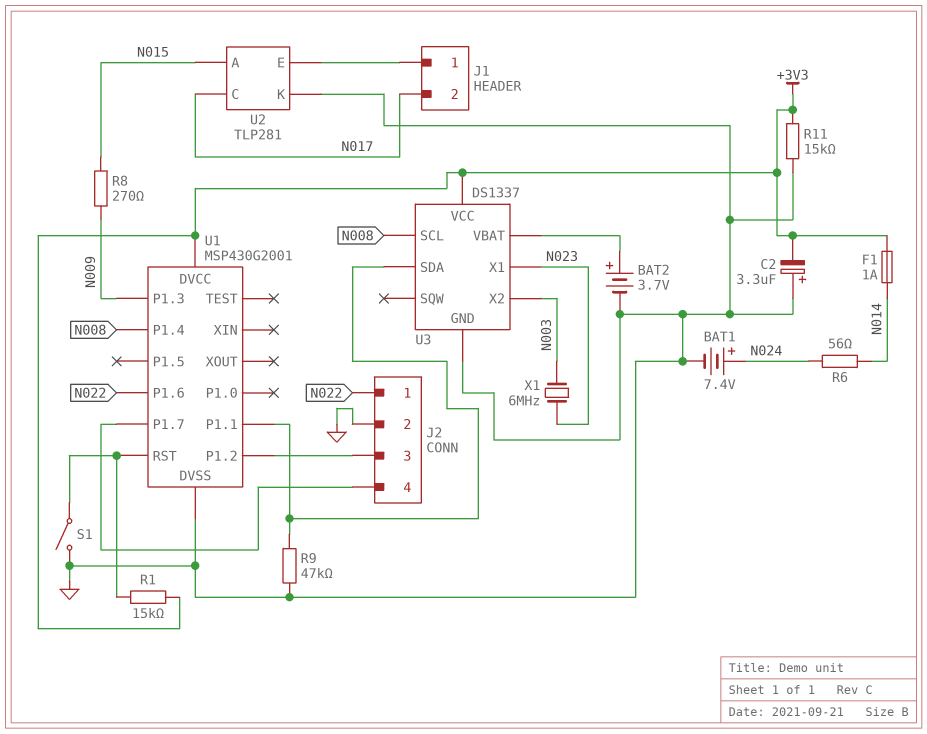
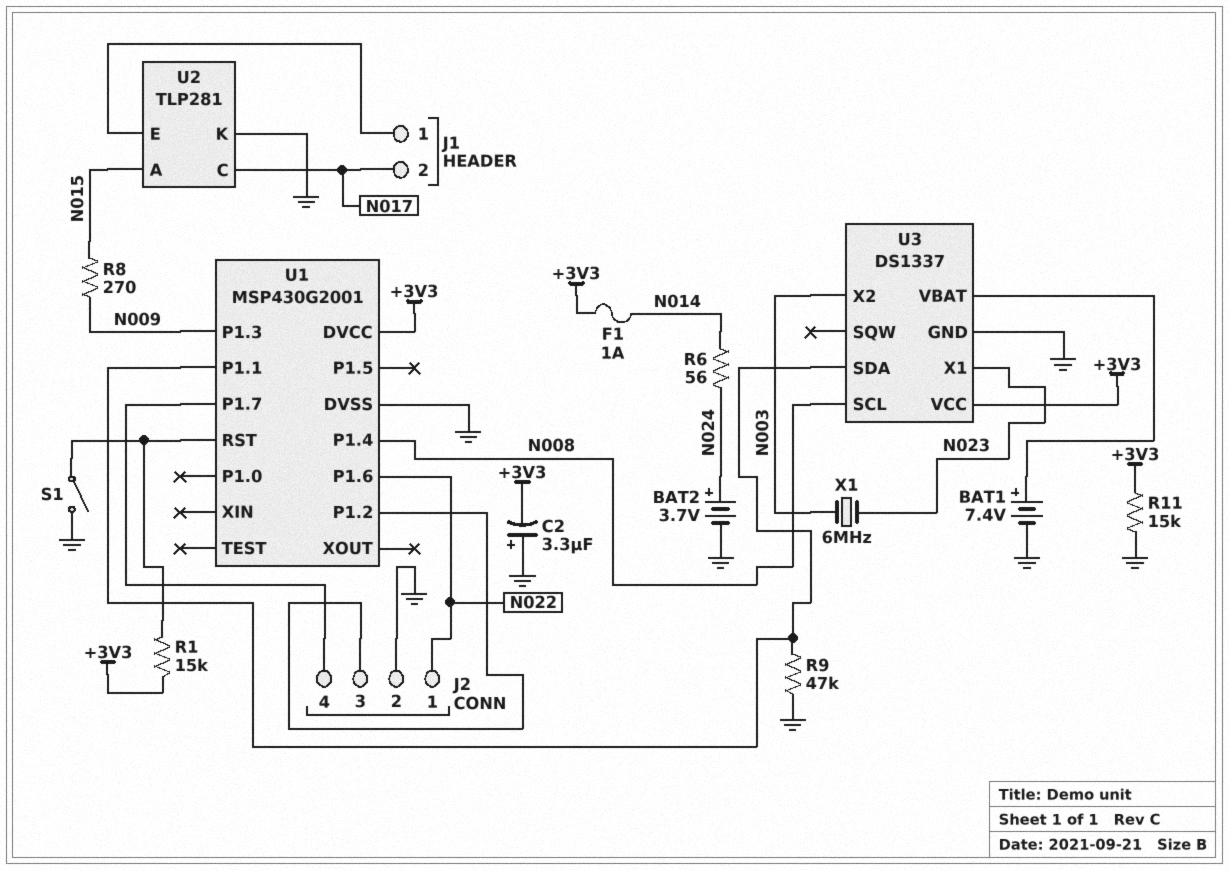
BAT1: 7.4V (plus N024, minus GND) -> 7.4V (plus U3/VBAT, minus GND)
BAT2: 3.7V (plus U3/VBAT, minus GND) -> 3.7V (plus N024, minus GND)

